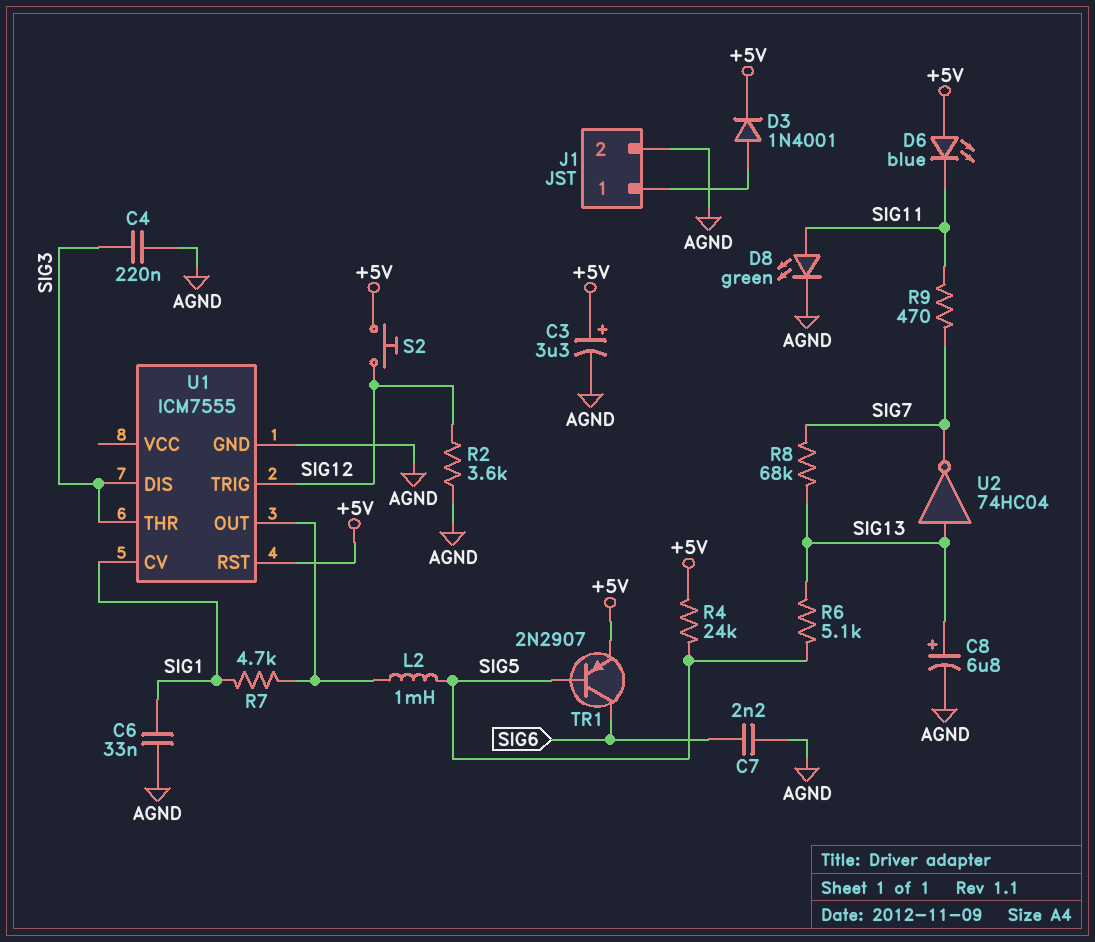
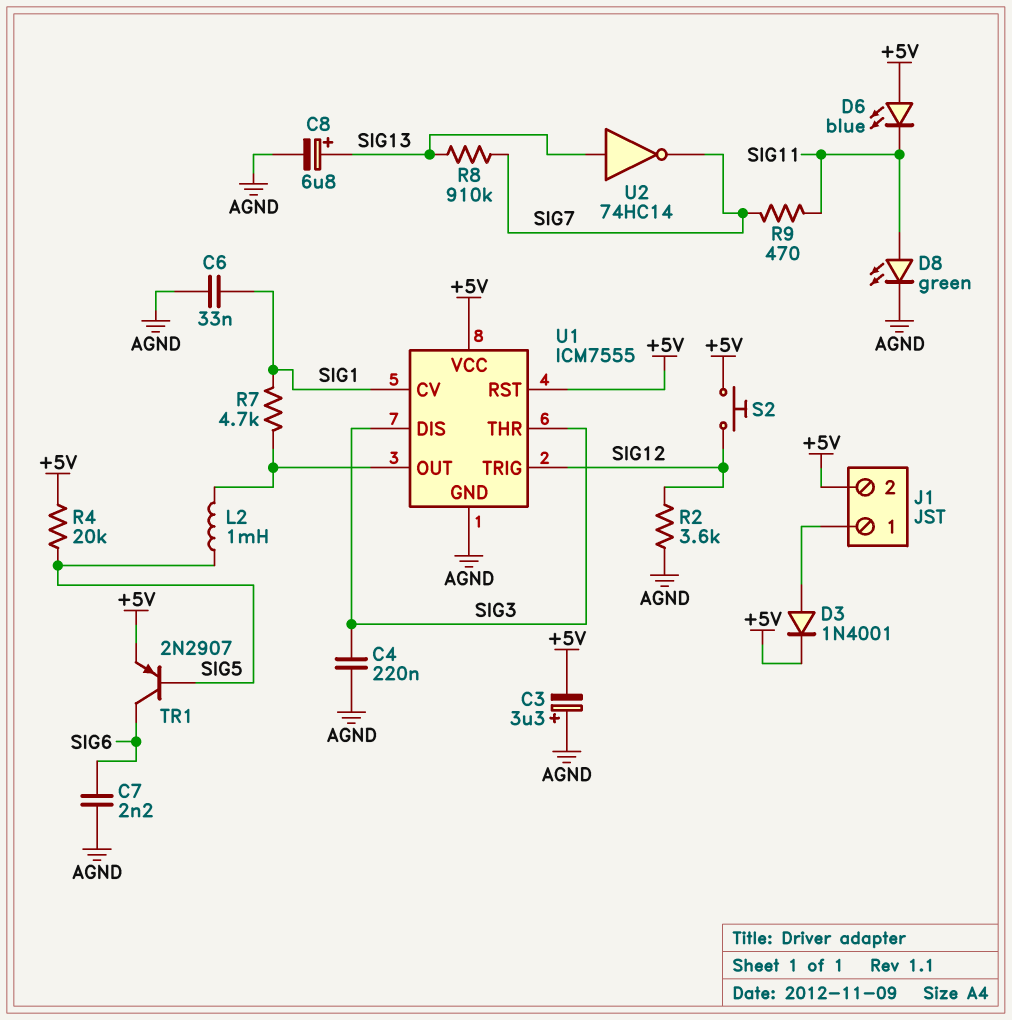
C3: 3.3uF (plus +5V, minus AGND) -> 3.3uF (plus AGND, minus +5V)
J1 pin 2: AGND -> +5V
R4: 24k (+5V, SIG5) -> 20k (+5V, SIG5)
R6: 5.1k (SIG5, SIG13) -> none
R8: 68k (SIG7, SIG13) -> 910k (SIG7, SIG13)
U1 pin VCC: none -> +5V
U2: NOT 74HC04 (in SIG13, out SIG7) -> NOT 74HC14 (in SIG13, out SIG7)

